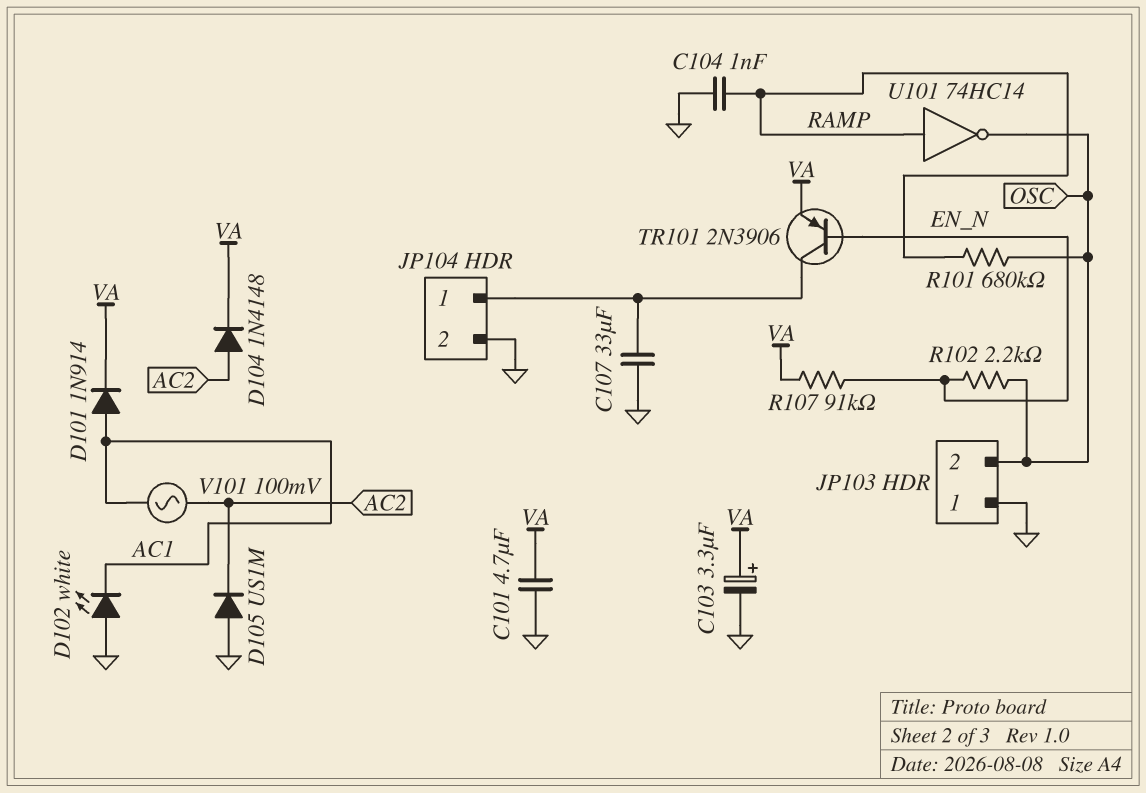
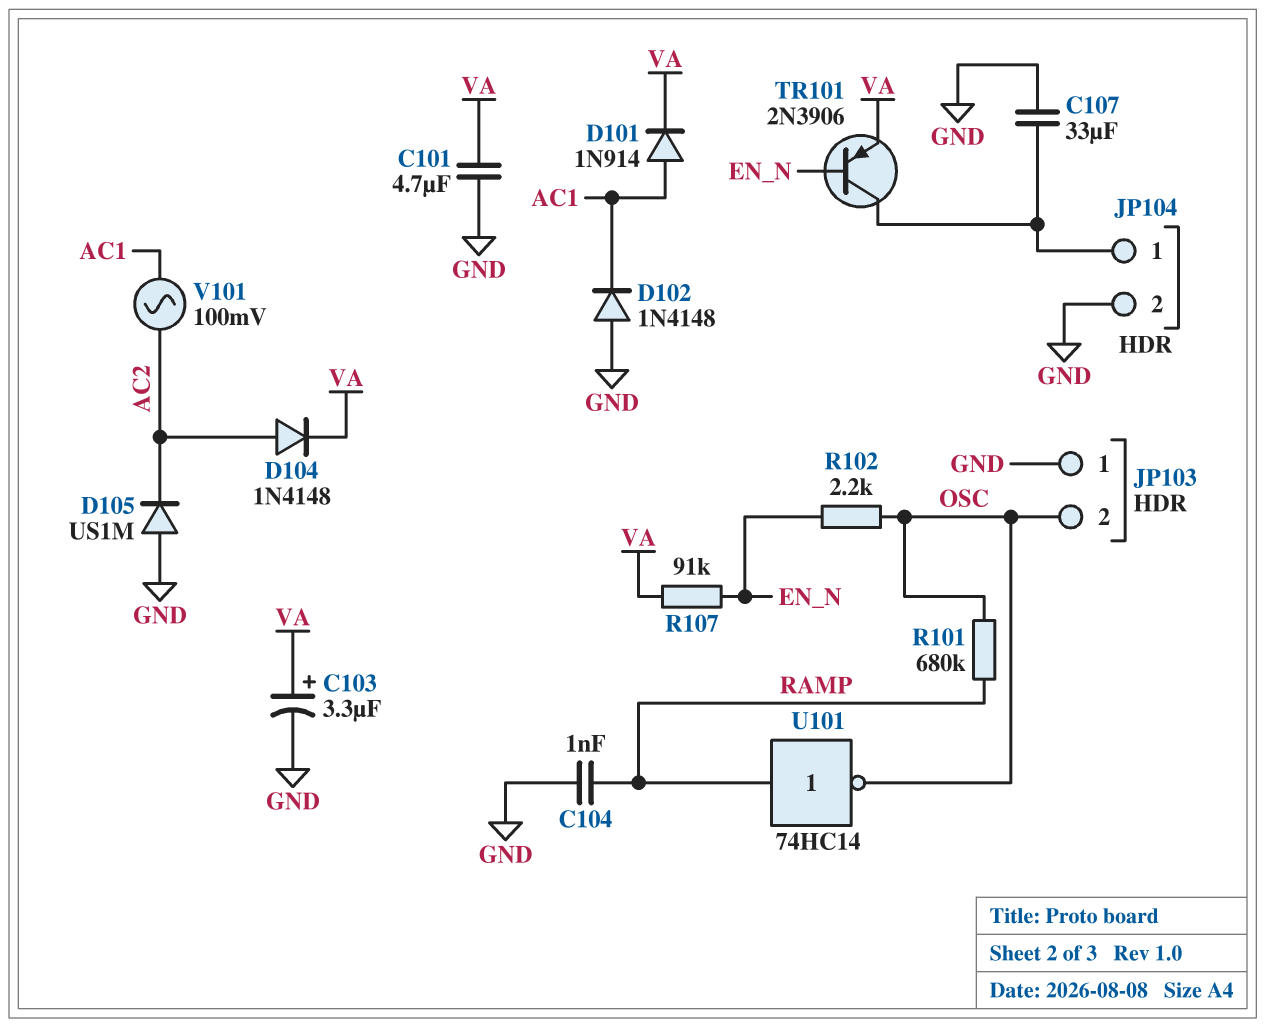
D102: LED white (A GND, K AC1) -> diode 1N4148 (A GND, K AC1)

